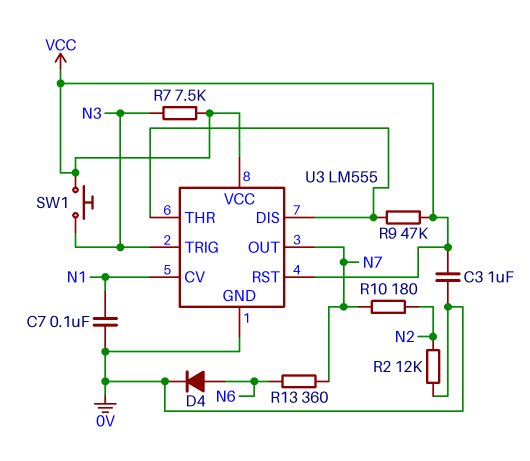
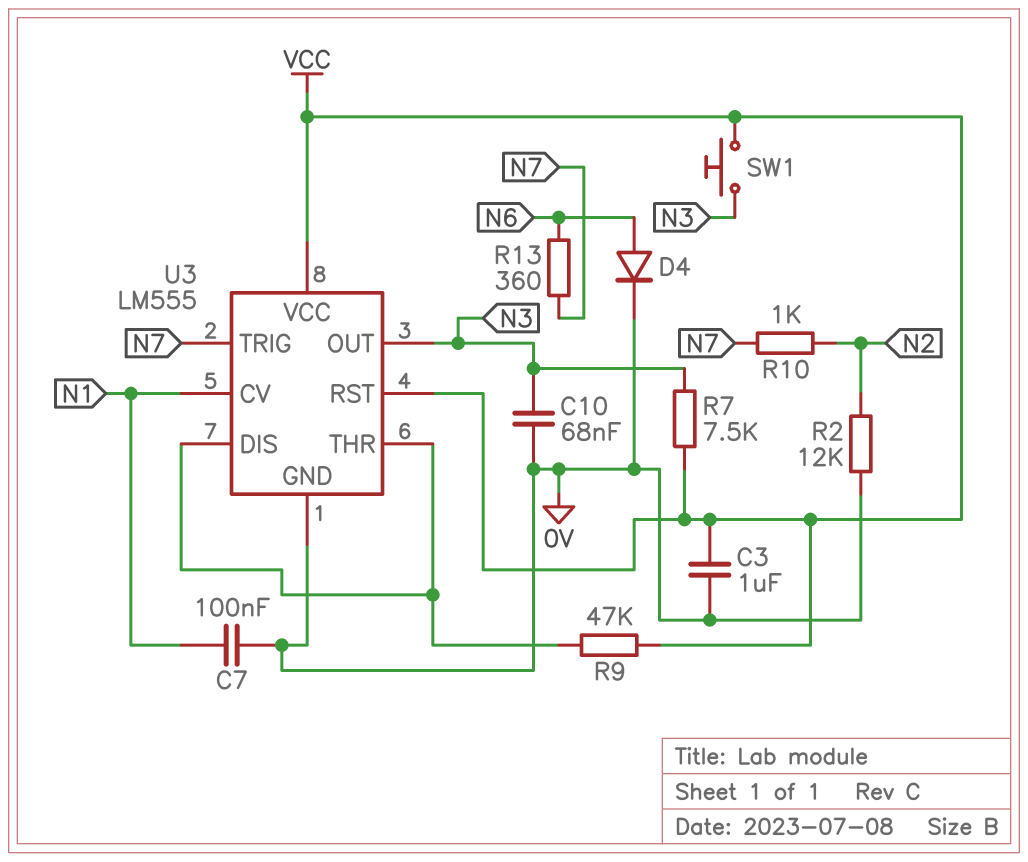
C10: none -> 68nF (0V, N3)
R10: 180 (N2, N7) -> 1k (N2, N7)
U3 pin OUT: N7 -> N3
U3 pin TRIG: N3 -> N7

